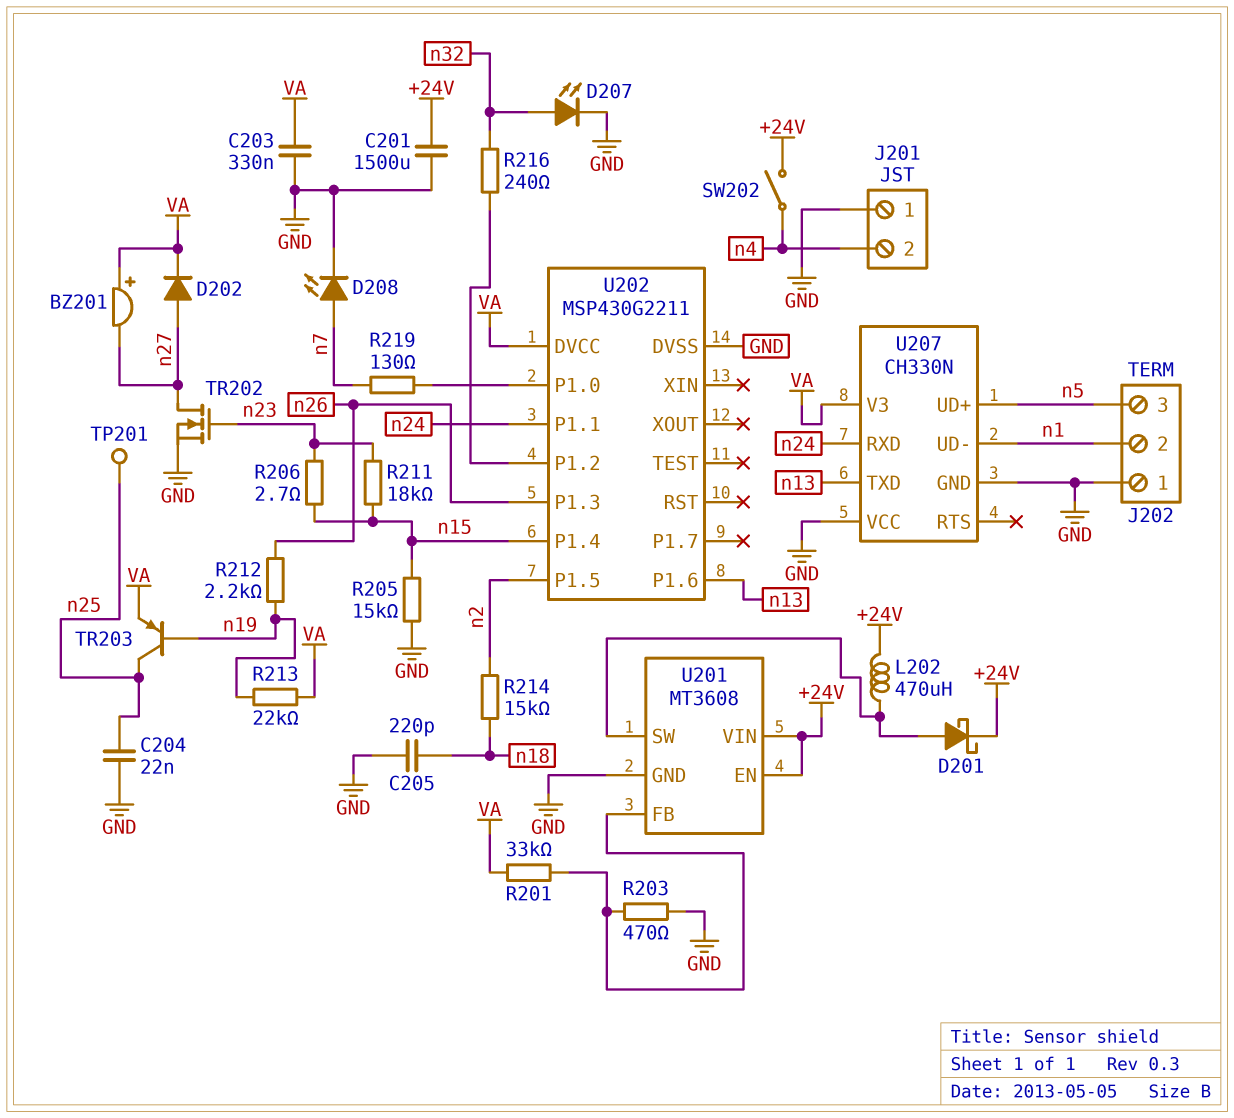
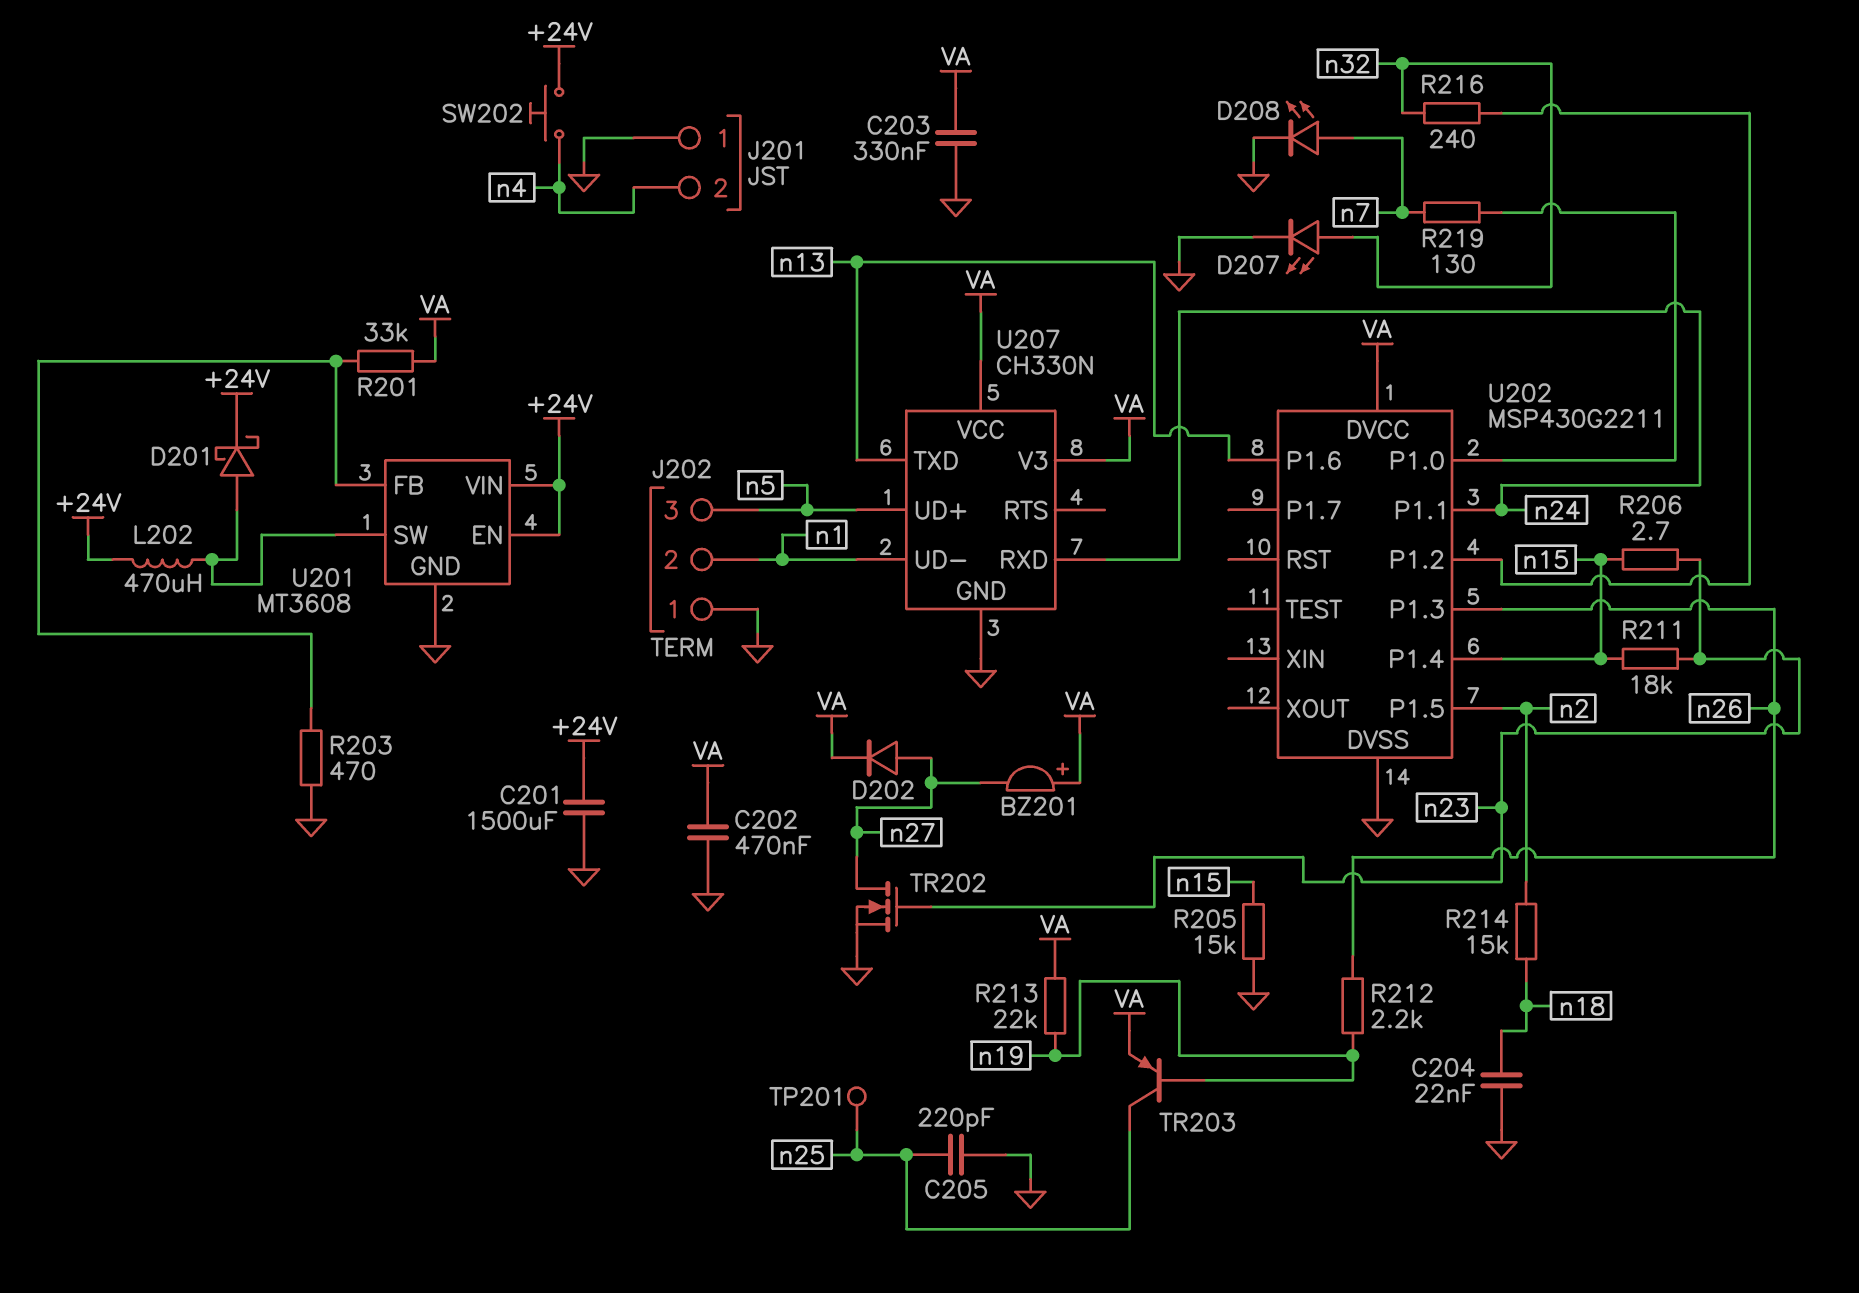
C202: none -> 470nF (GND, VA)
C204: 22nF (GND, n25) -> 22nF (GND, n18)
C205: 220pF (GND, n18) -> 220pF (GND, n25)
SW202: switch (+24V, n4) -> button (+24V, n4)
U207 pin VCC: GND -> VA

